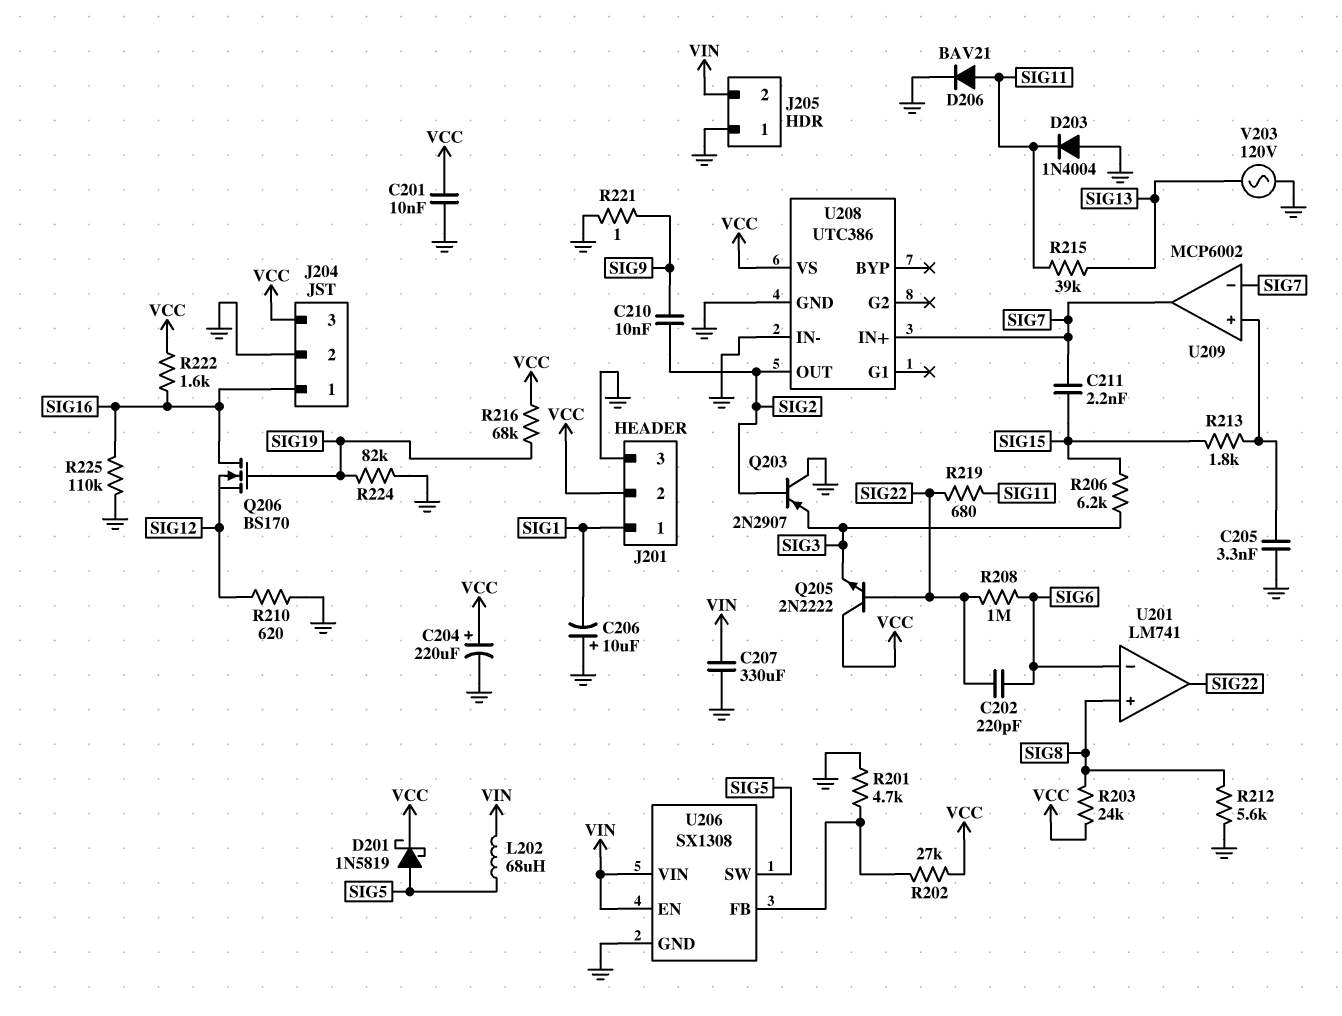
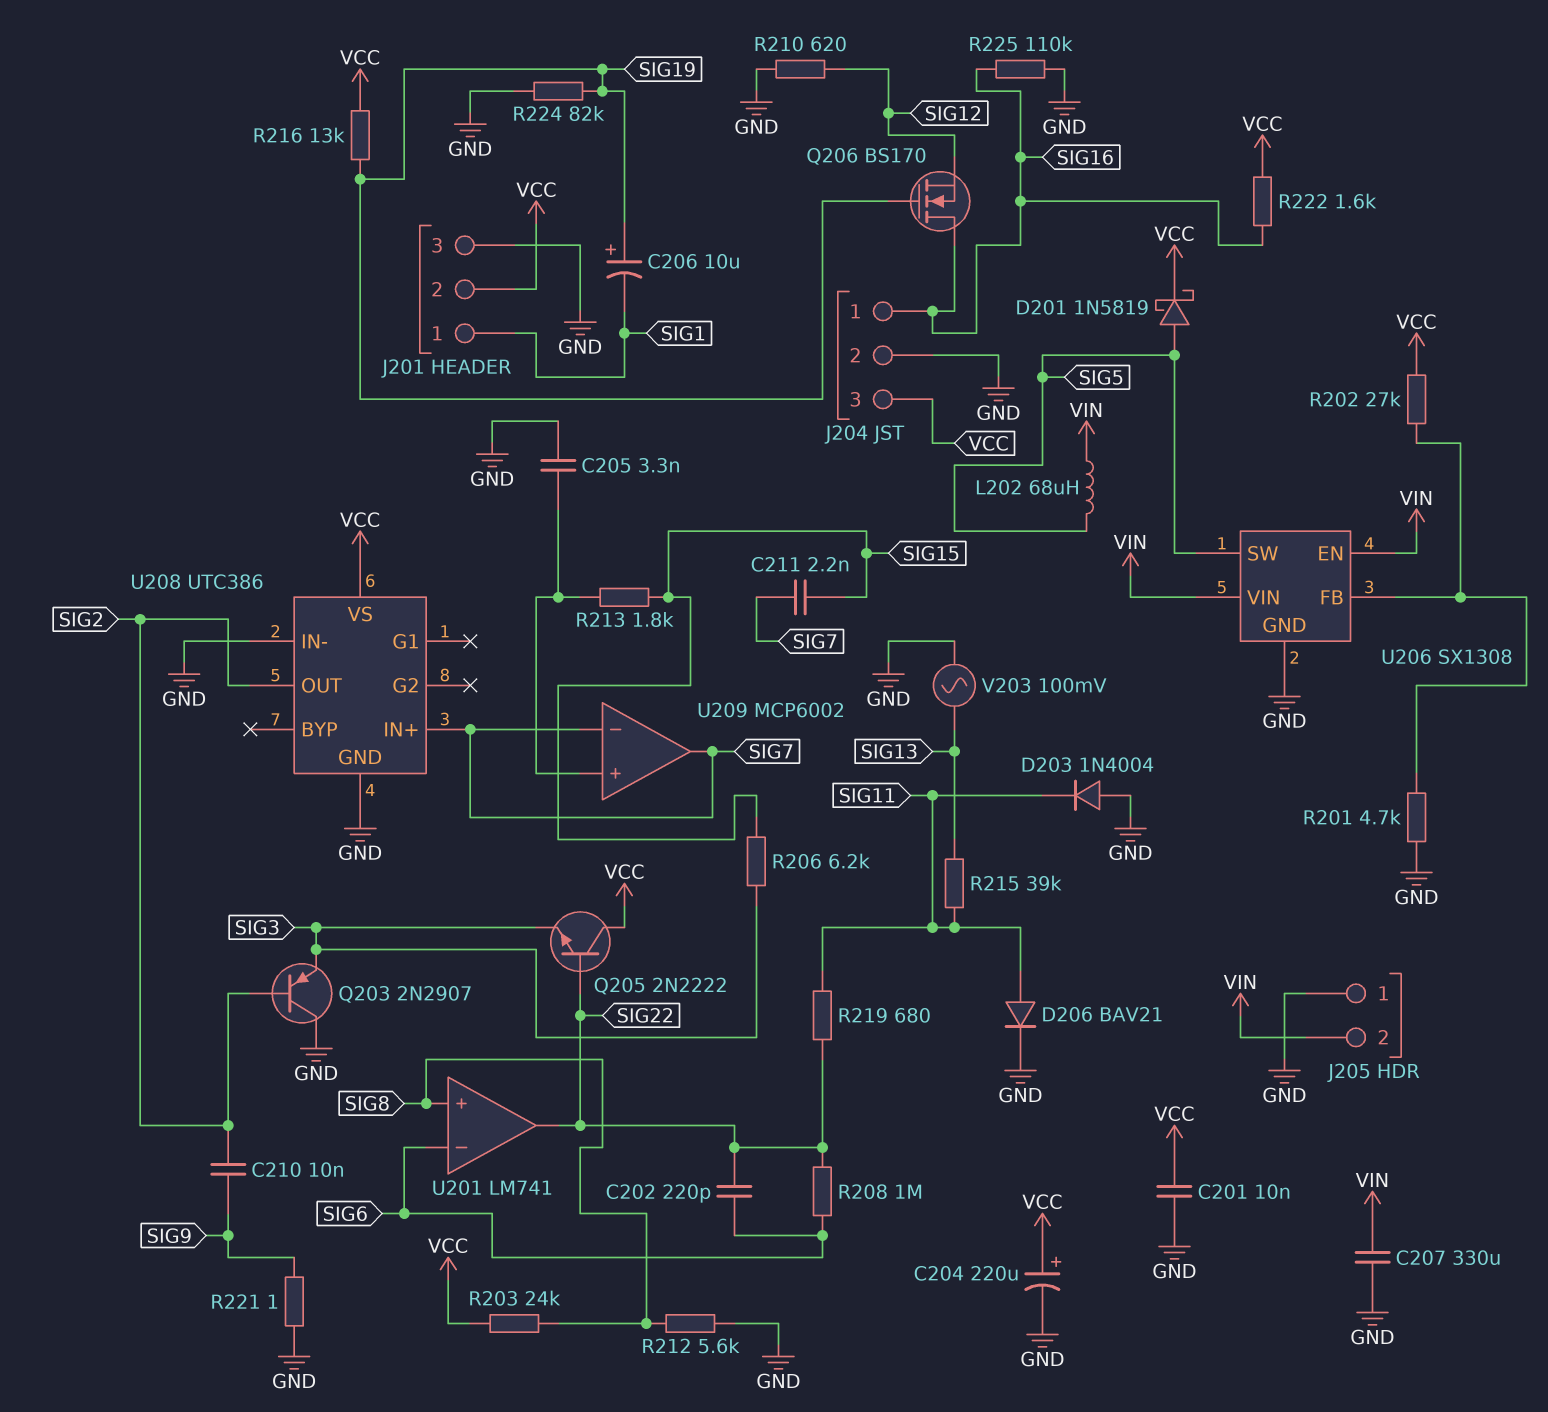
C206: 10uF (plus GND, minus SIG1) -> 10uF (plus SIG19, minus SIG1)
R216: 68k (SIG19, VCC) -> 13k (SIG19, VCC)
V203: AC 120V (GND, SIG13) -> AC 100mV (GND, SIG13)

